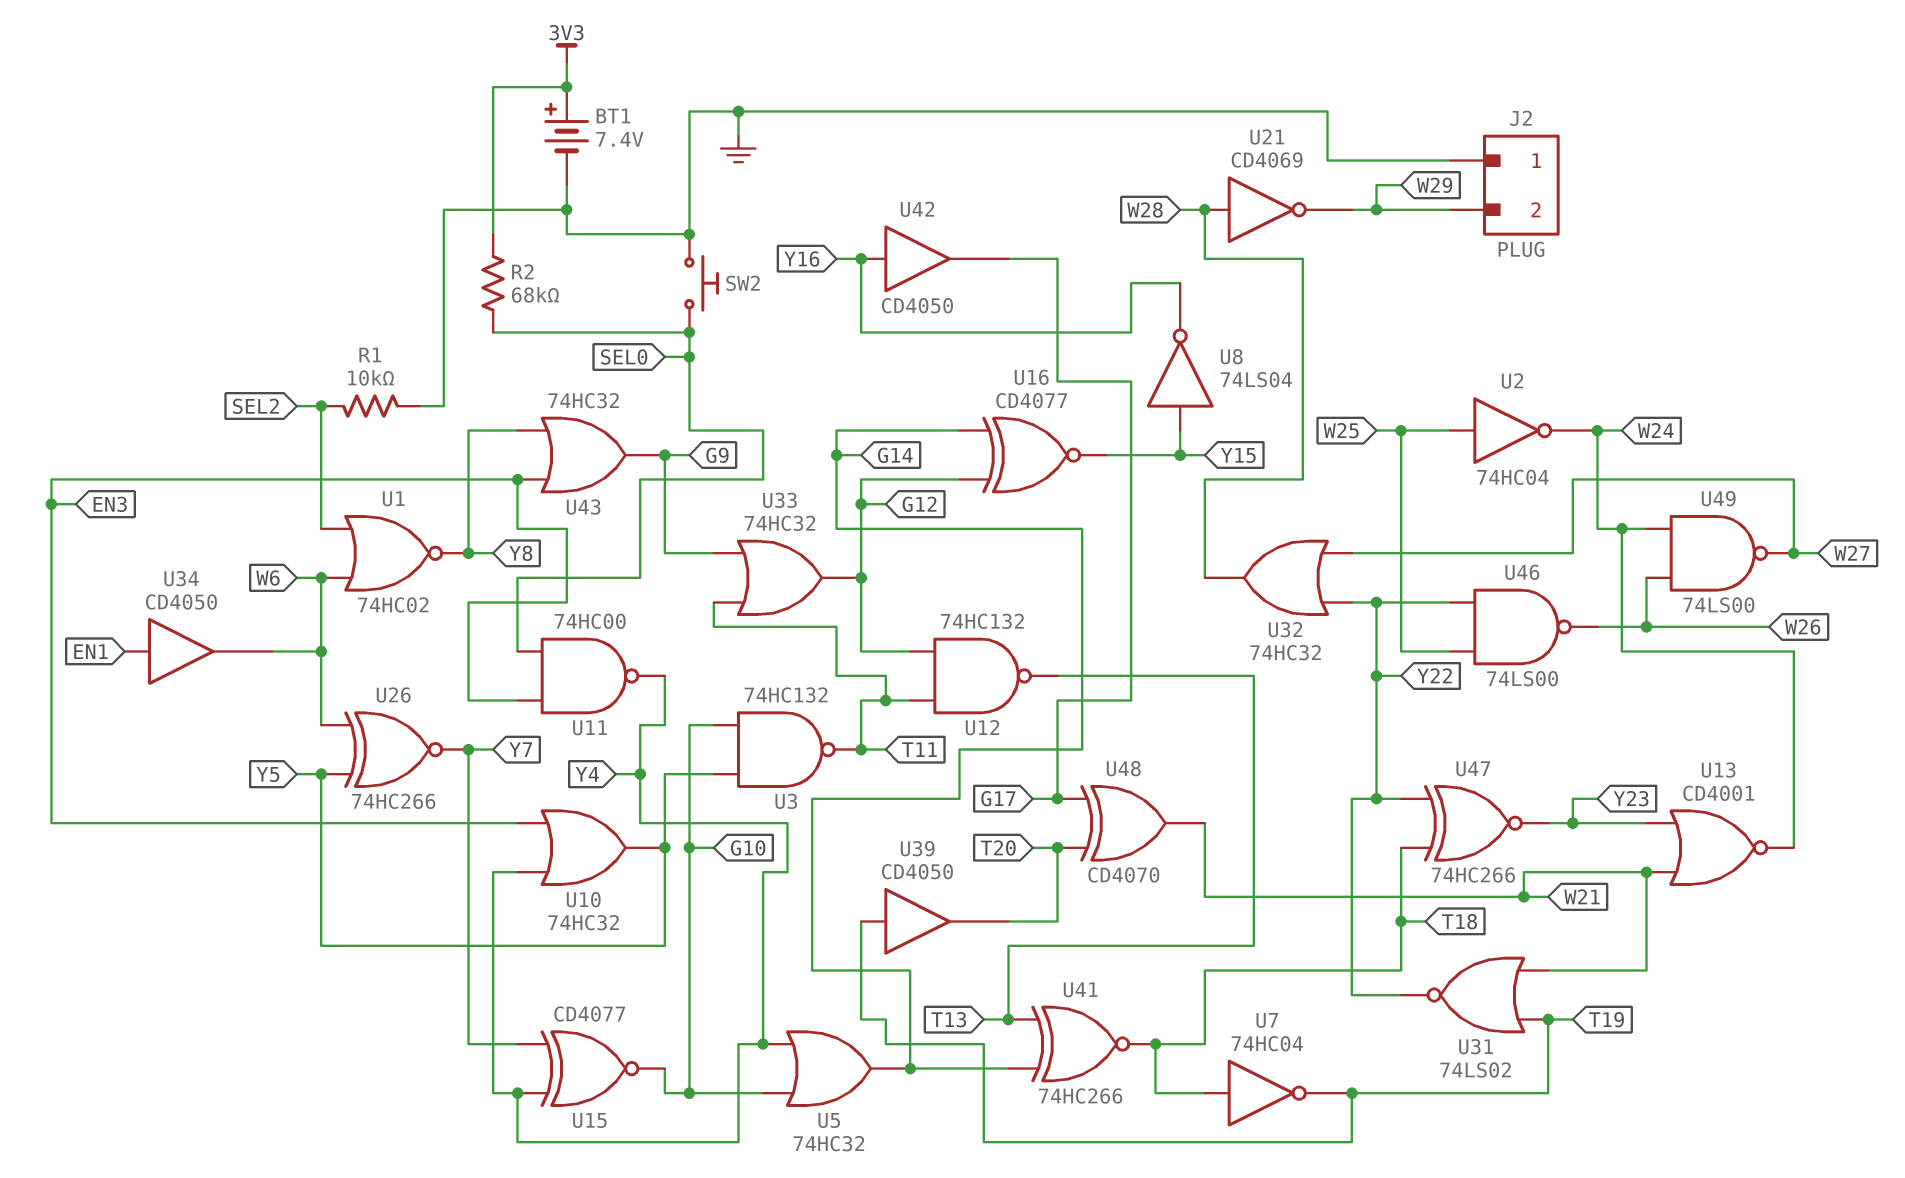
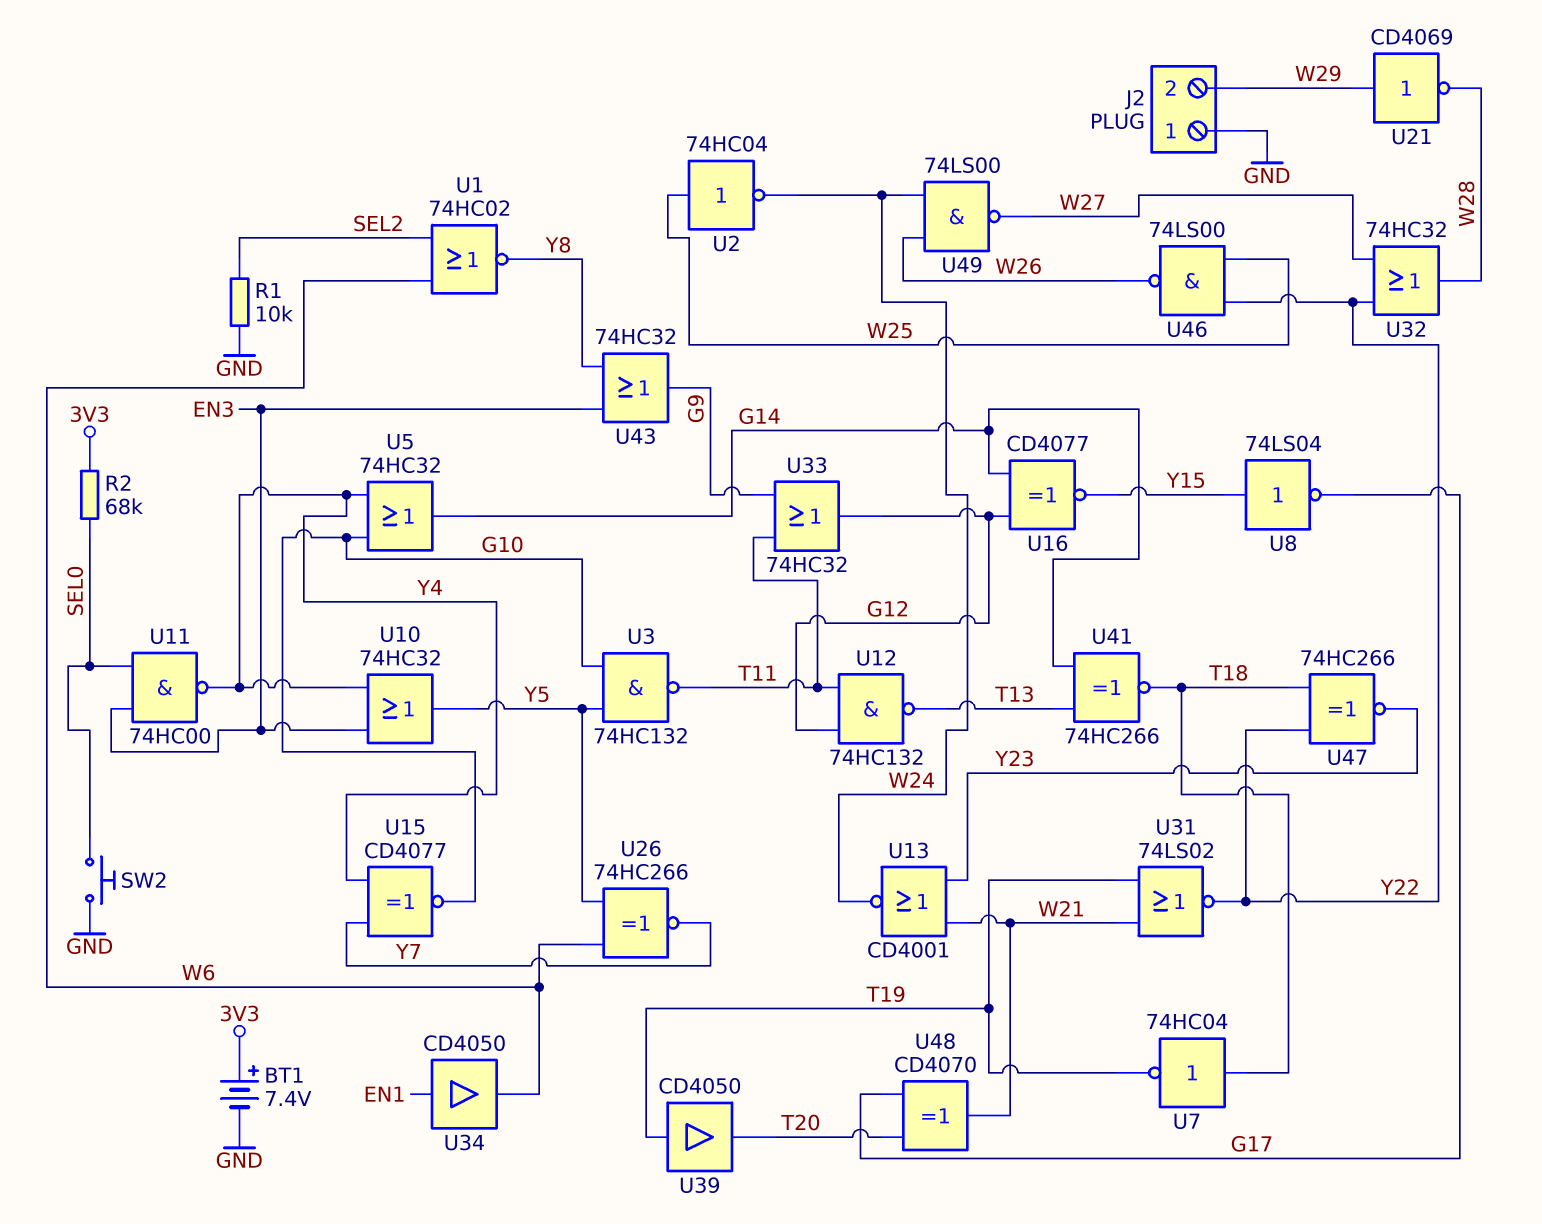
U8: NOT 74LS04 (in Y15, out Y16) -> NOT 74LS04 (in Y15, out G17)
U21: NOT CD4069 (in W28, out W29) -> NOT CD4069 (in W29, out W28)
U42: buffer CD4050 (in Y16, out G17) -> none

